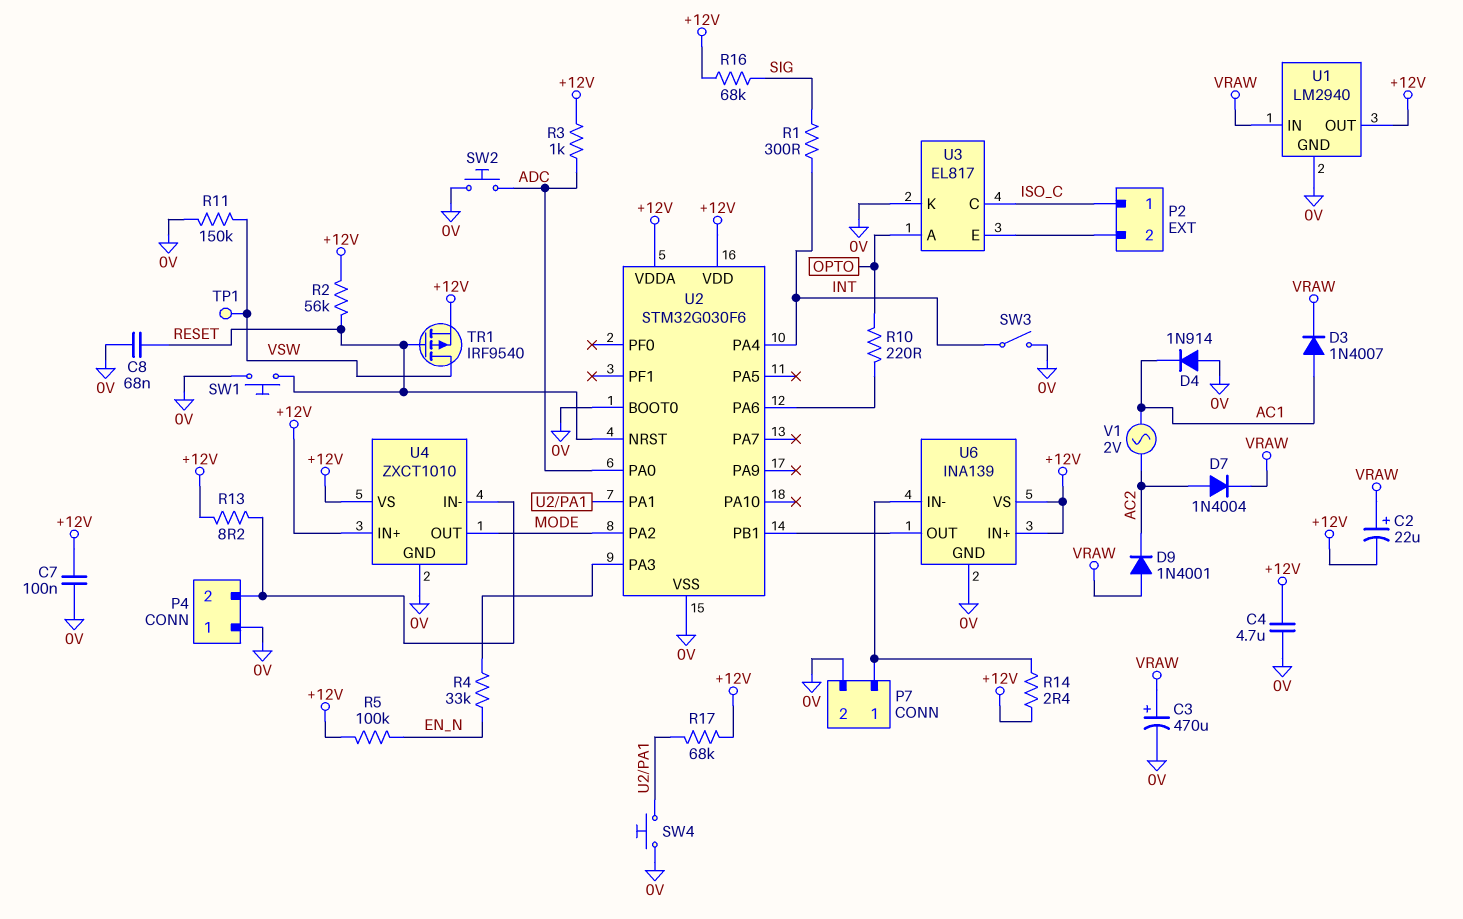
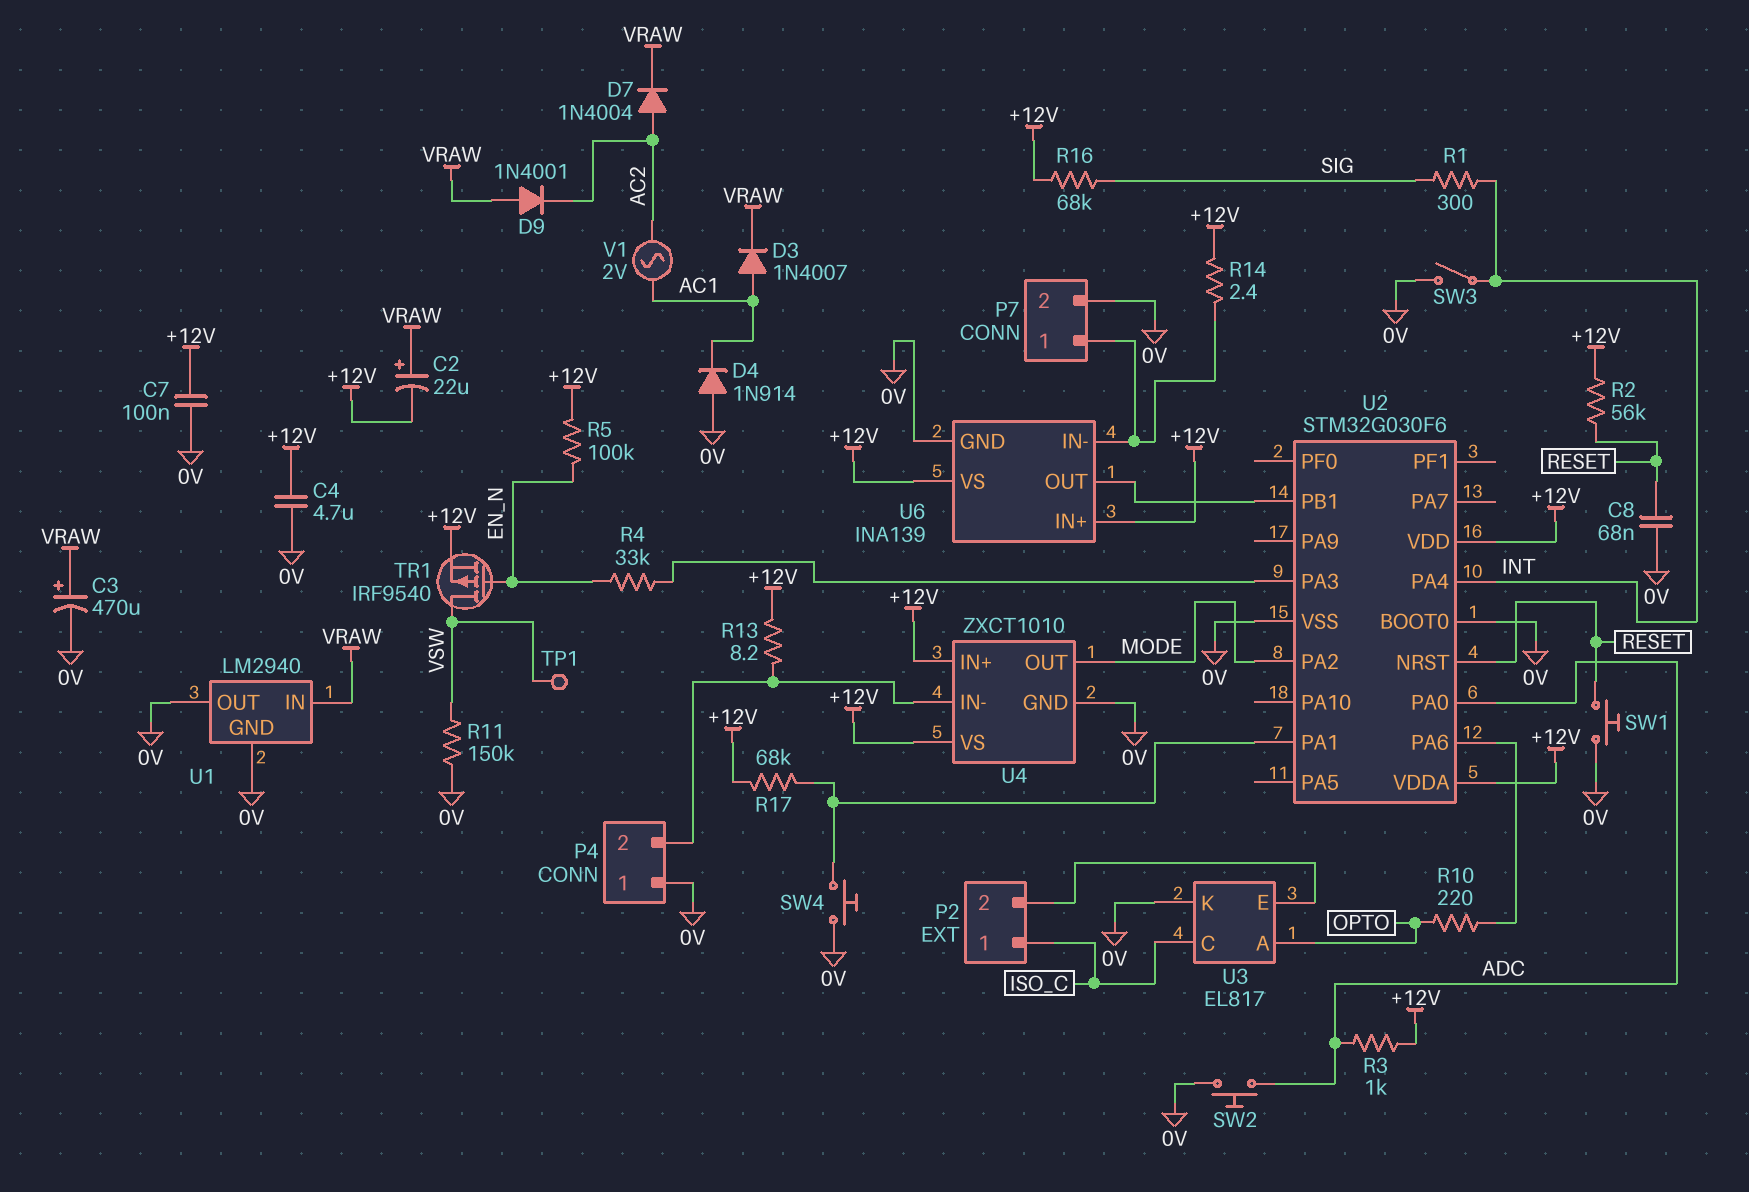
TR1: PMOS IRF9540 (G RESET, D VSW, S +12V) -> PMOS IRF9540 (G EN_N, D VSW, S +12V)
U1 pin OUT: +12V -> 0V

